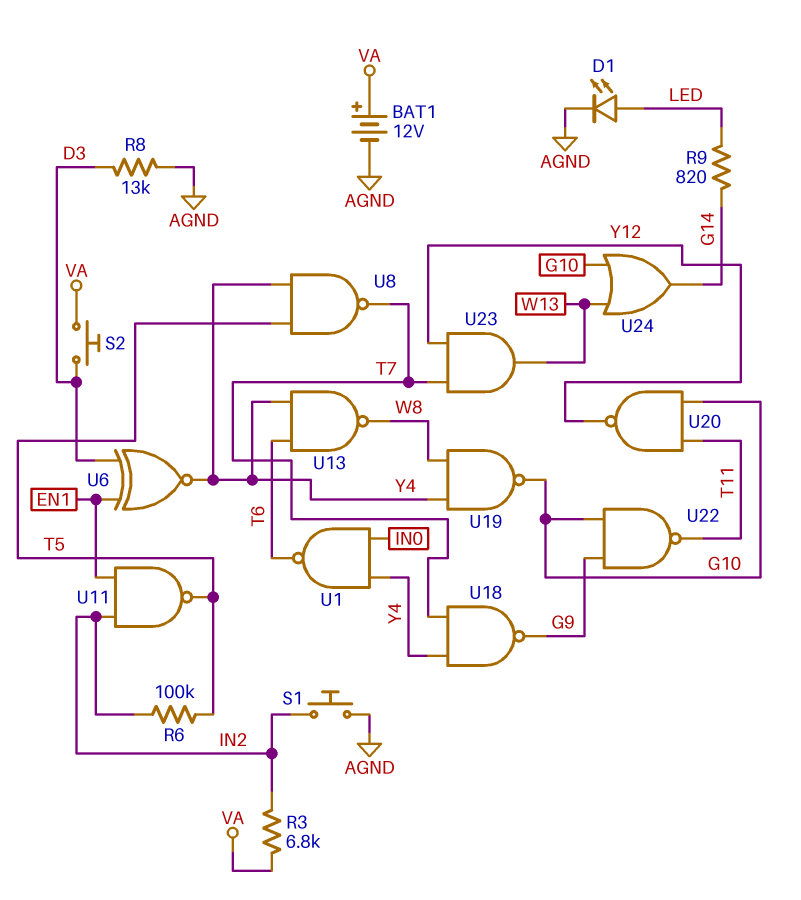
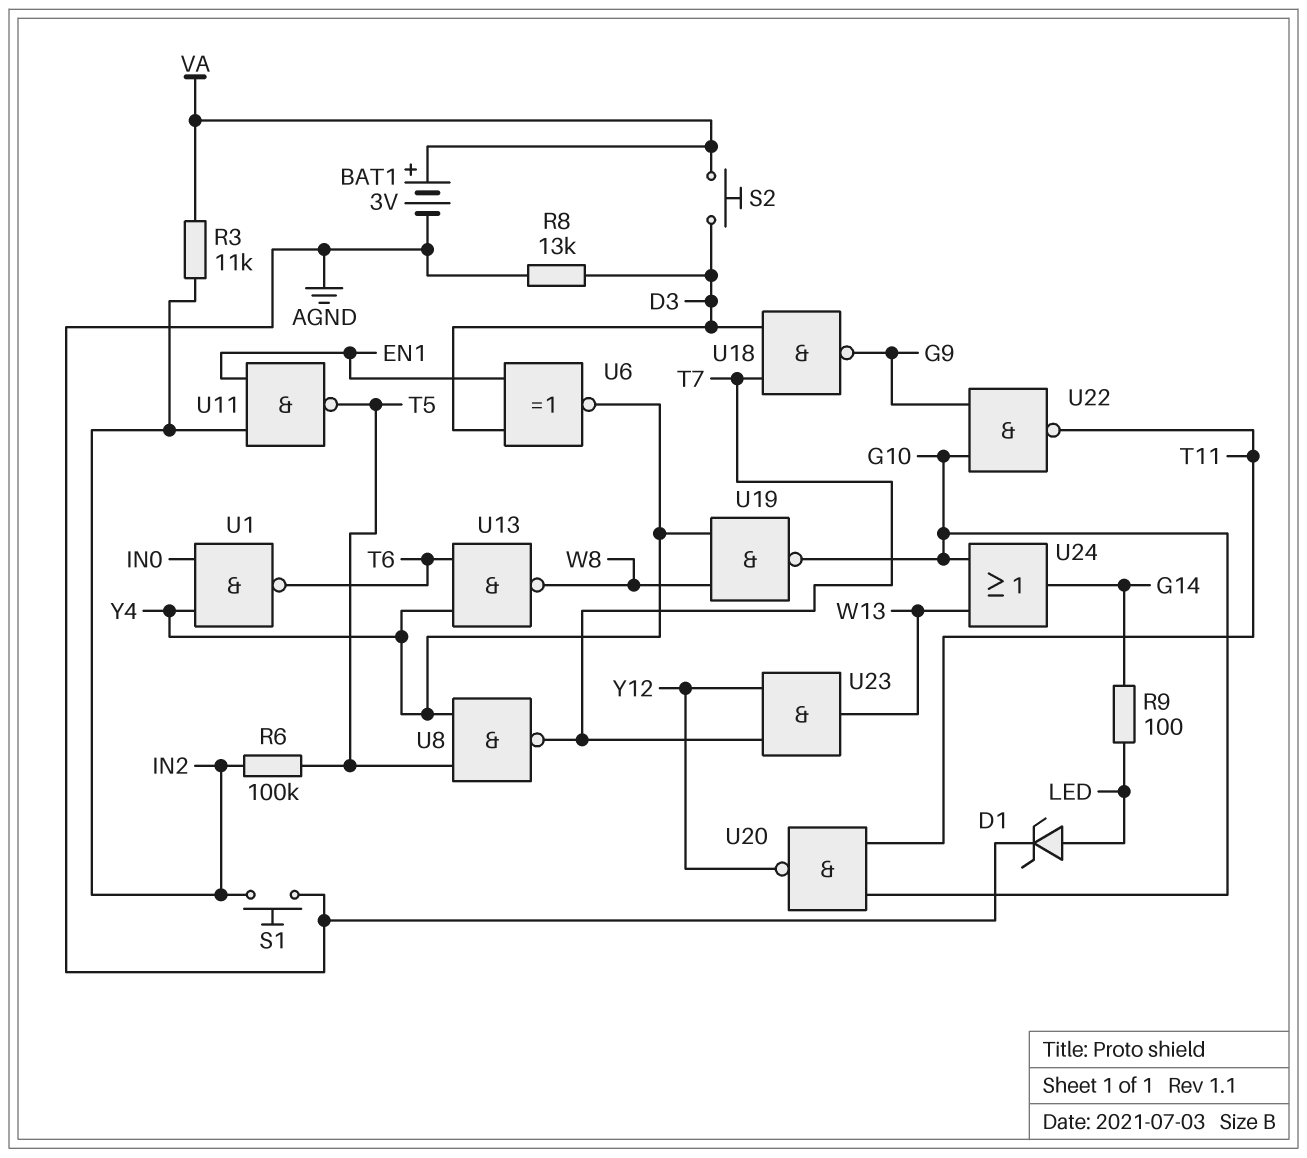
BAT1: 12V (plus VA, minus AGND) -> 3V (plus VA, minus AGND)
D1: LED (A LED, K AGND) -> zener (A LED, K AGND)
R3: 6.8k (IN2, VA) -> 11k (IN2, VA)
R9: 820 (G14, LED) -> 100 (G14, LED)
U18: NAND (in T7, in Y4, out G9) -> NAND (in D3, in T7, out G9)

